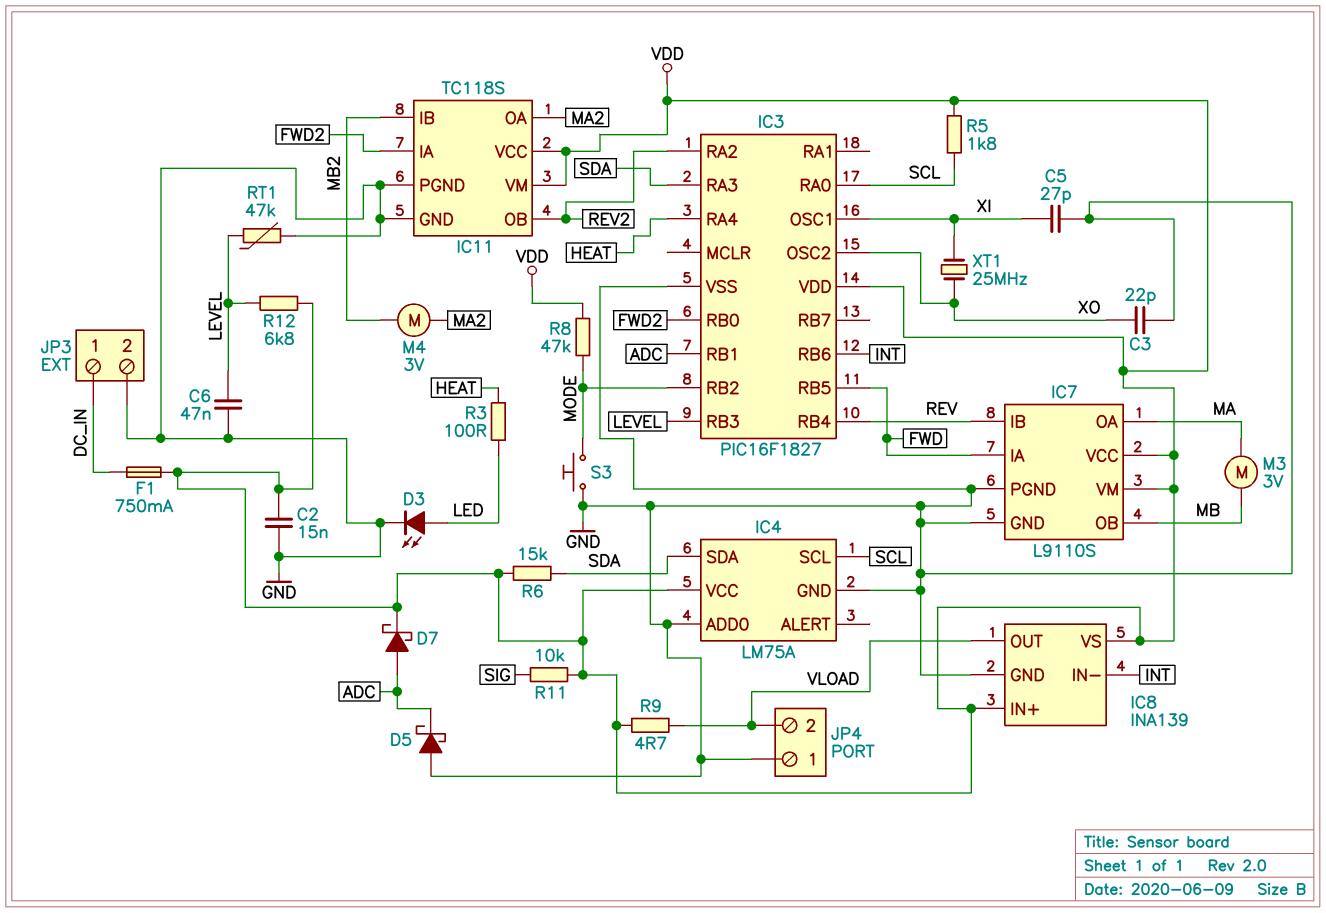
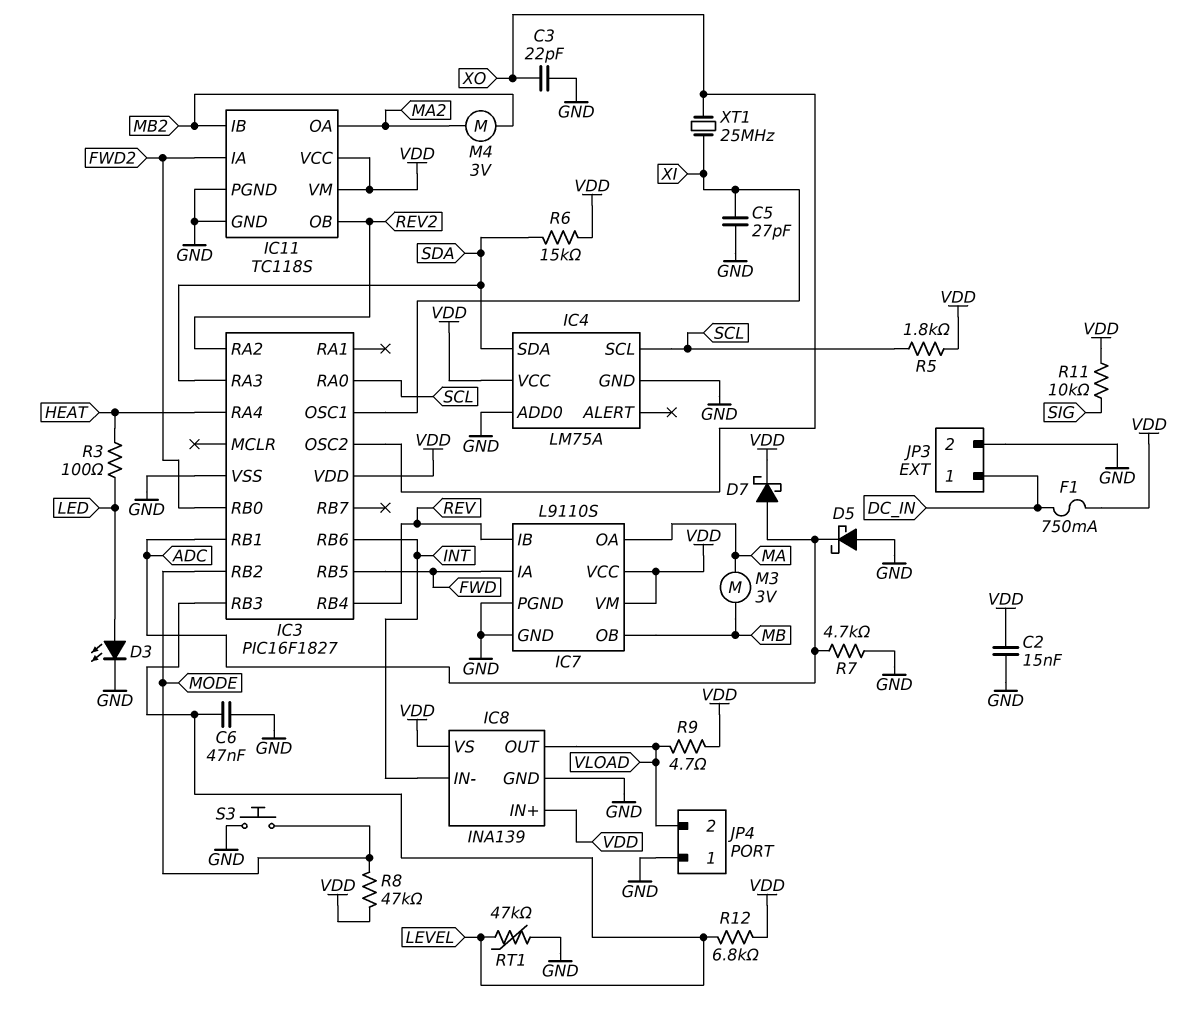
R7: none -> 4.7k (ADC, GND)

